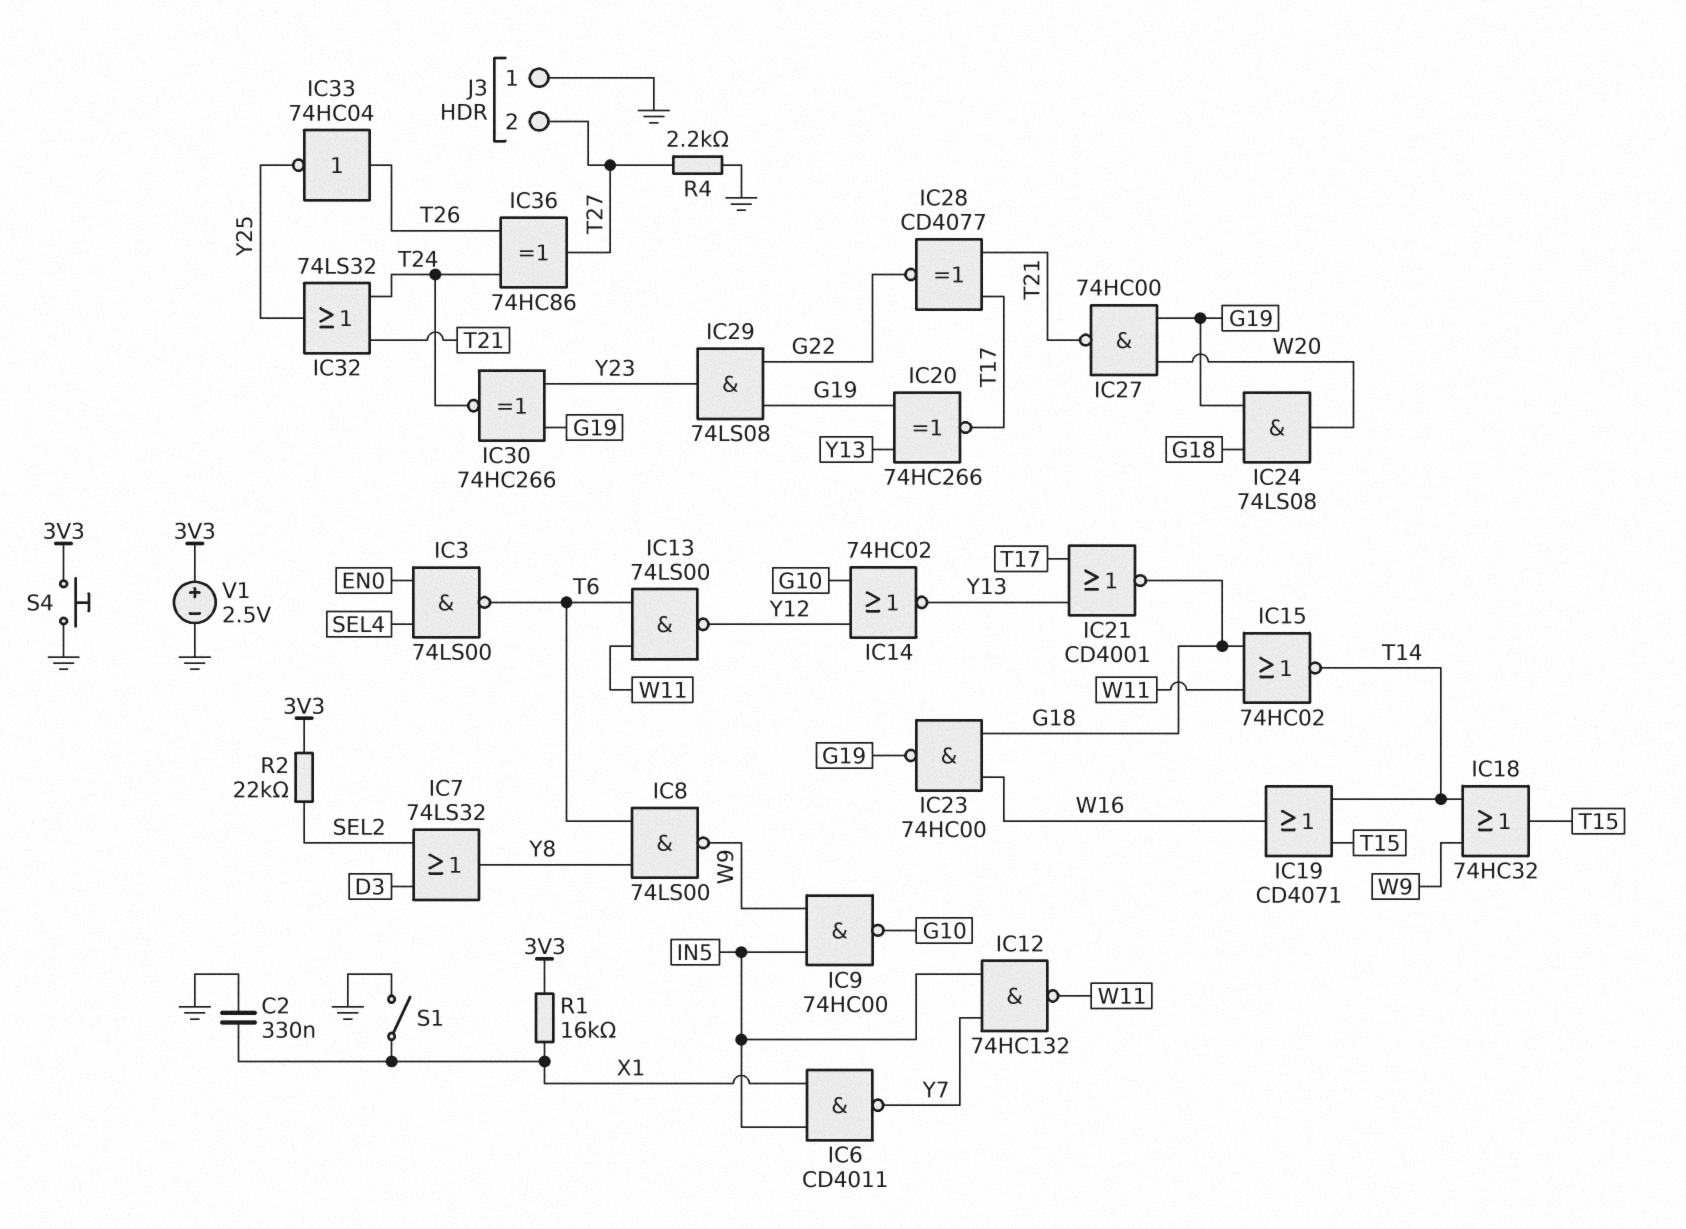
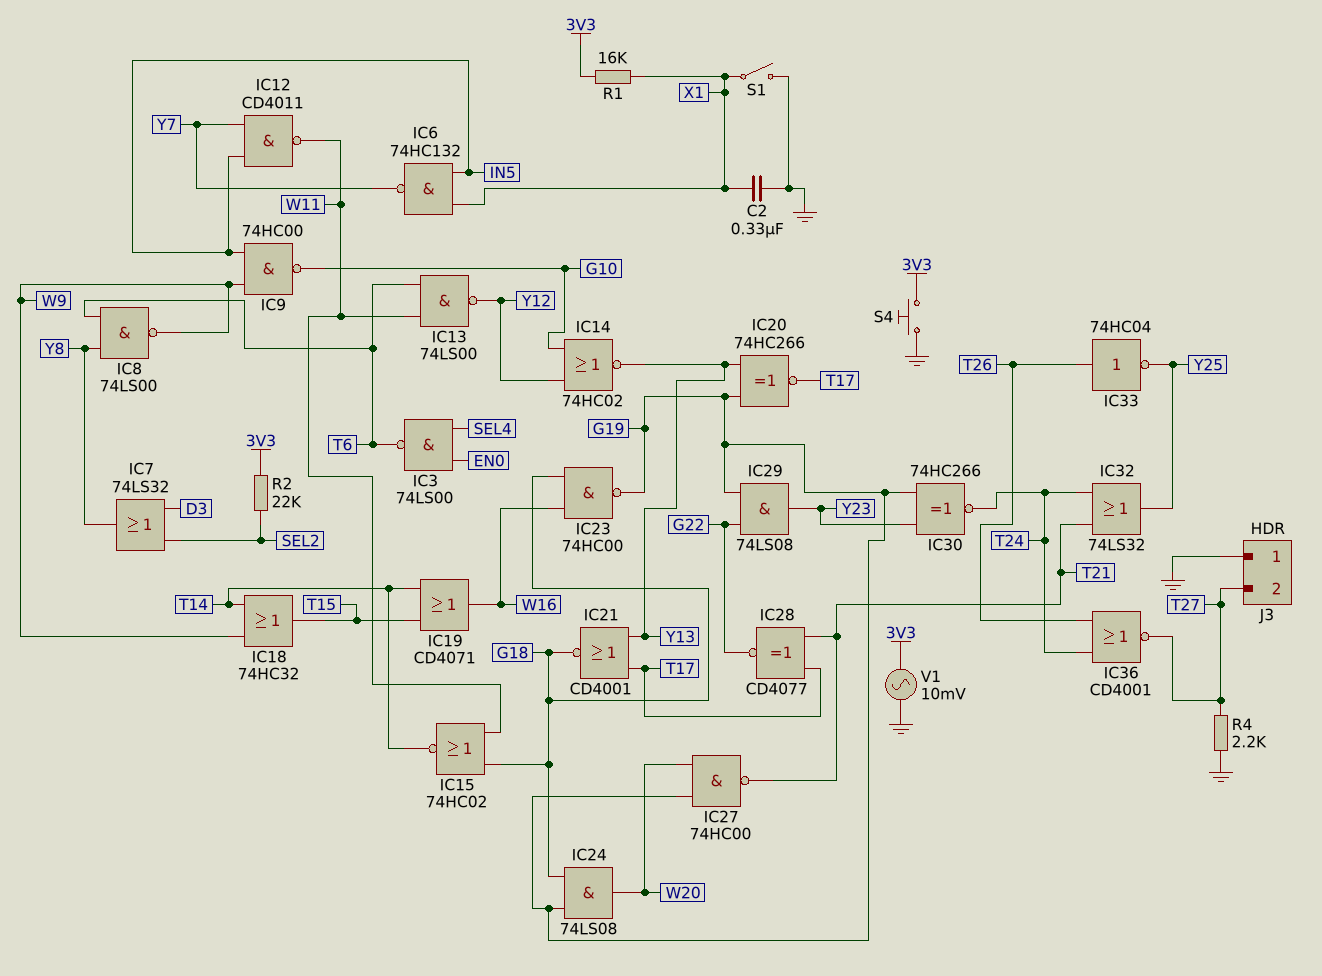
IC6: NAND CD4011 (in IN5, in X1, out Y7) -> NAND 74HC132 (in IN5, in X1, out Y7)
IC12: NAND 74HC132 (in IN5, in Y7, out W11) -> NAND CD4011 (in IN5, in Y7, out W11)
IC36: XOR 74HC86 (in T24, in T26, out T27) -> NOR CD4001 (in T24, in T26, out T27)
V1: 2.5V (plus 3V3, minus GND) -> AC 10mV (3V3, GND)

